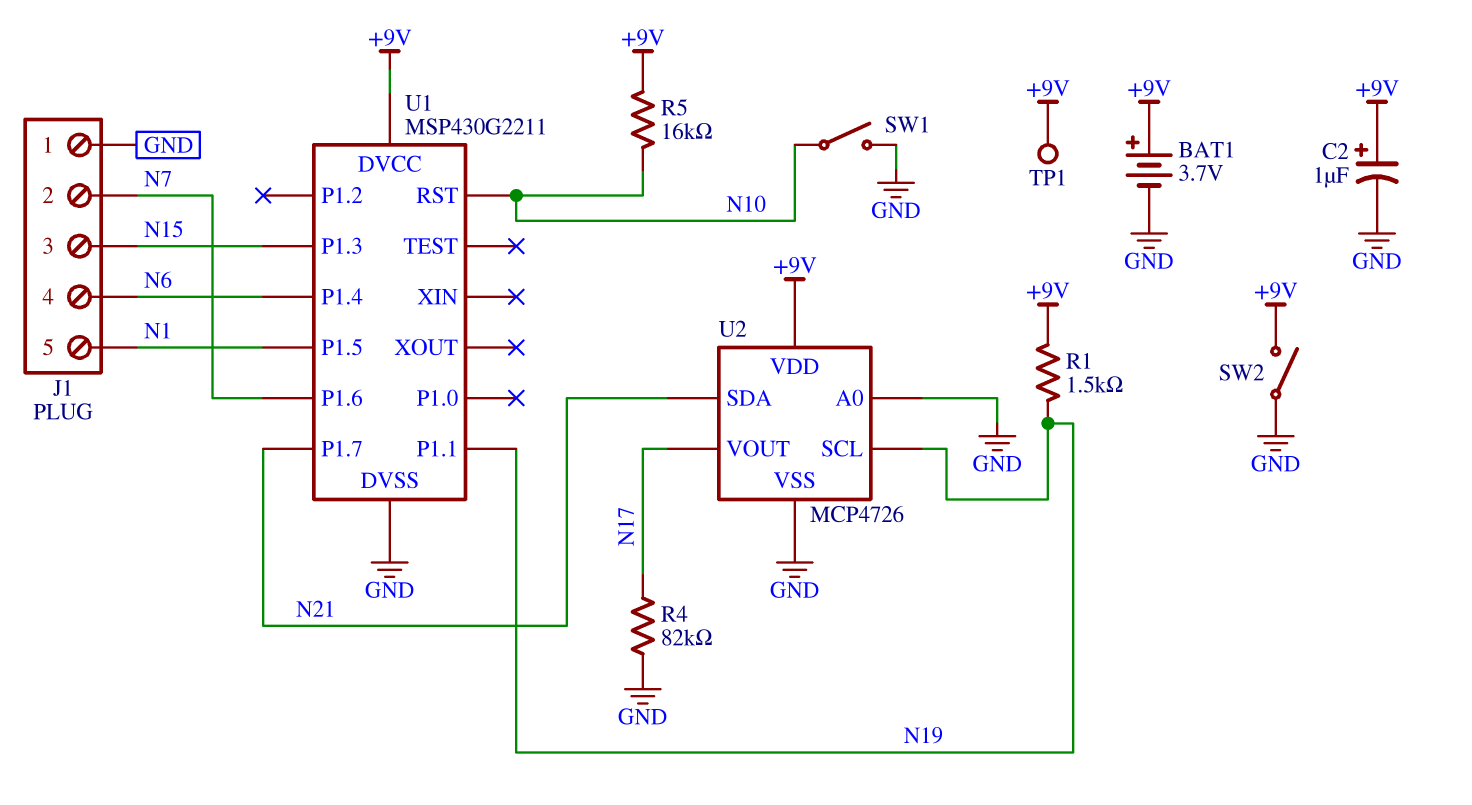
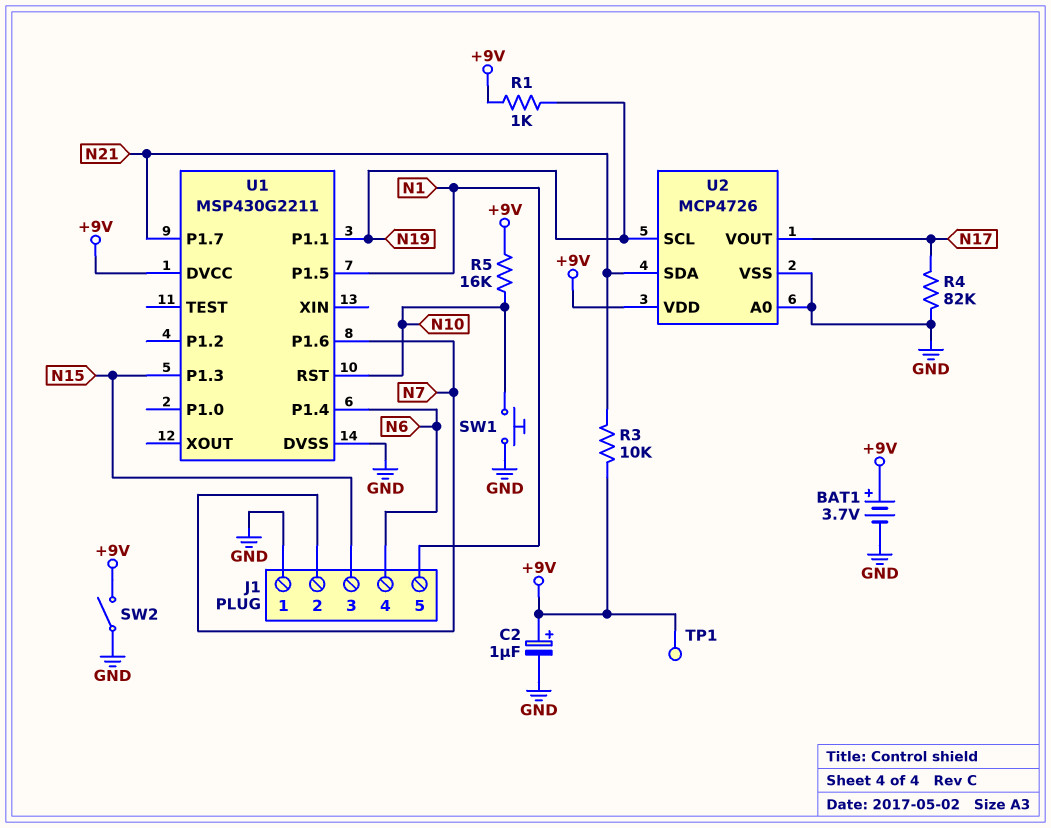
R1: 1.5k (+9V, N19) -> 1k (+9V, N19)
R3: none -> 10k (+9V, N21)
SW1: switch (GND, N10) -> button (GND, N10)

